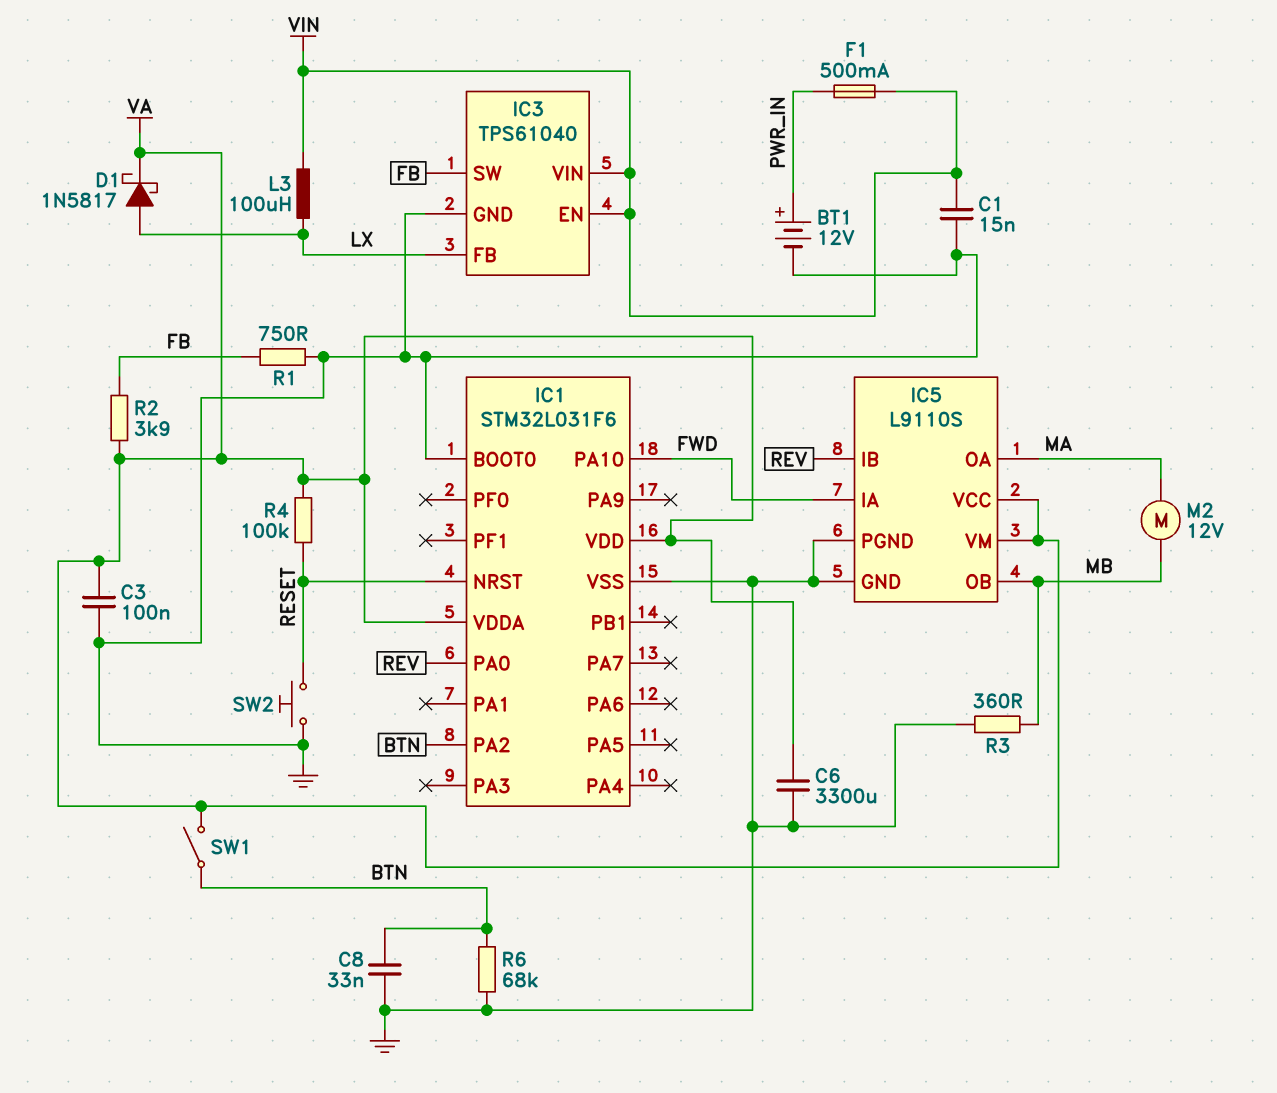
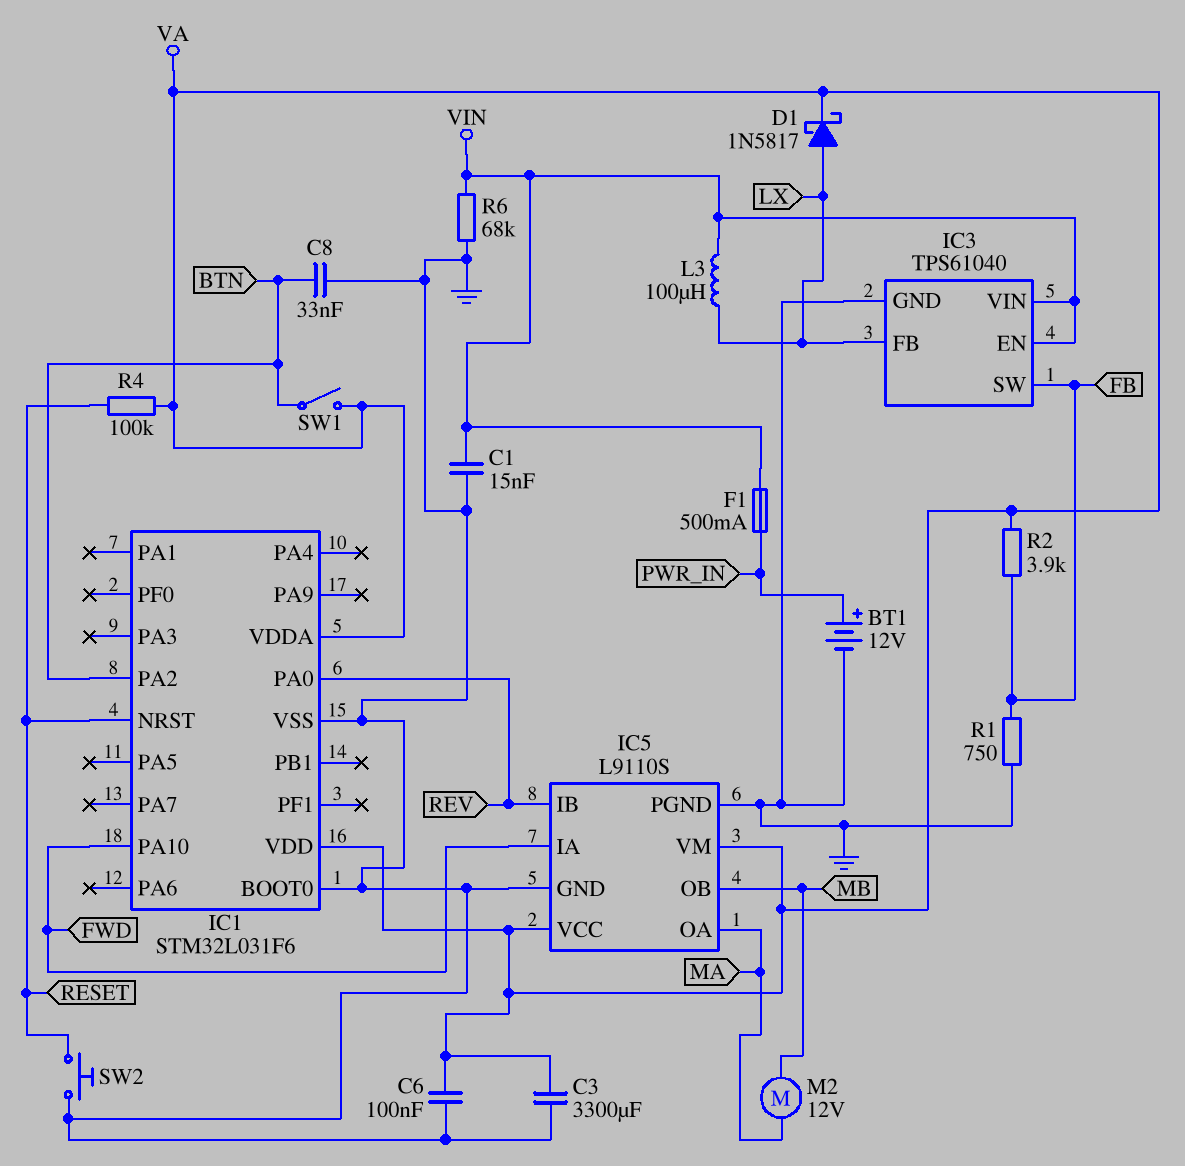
C3: 100nF (GND, VA) -> 3300uF (GND, VA)
C6: 3300uF (GND, VA) -> 100nF (GND, VA)
R3: 360 (GND, MB) -> none
R6: 68k (BTN, GND) -> 68k (GND, VIN)

